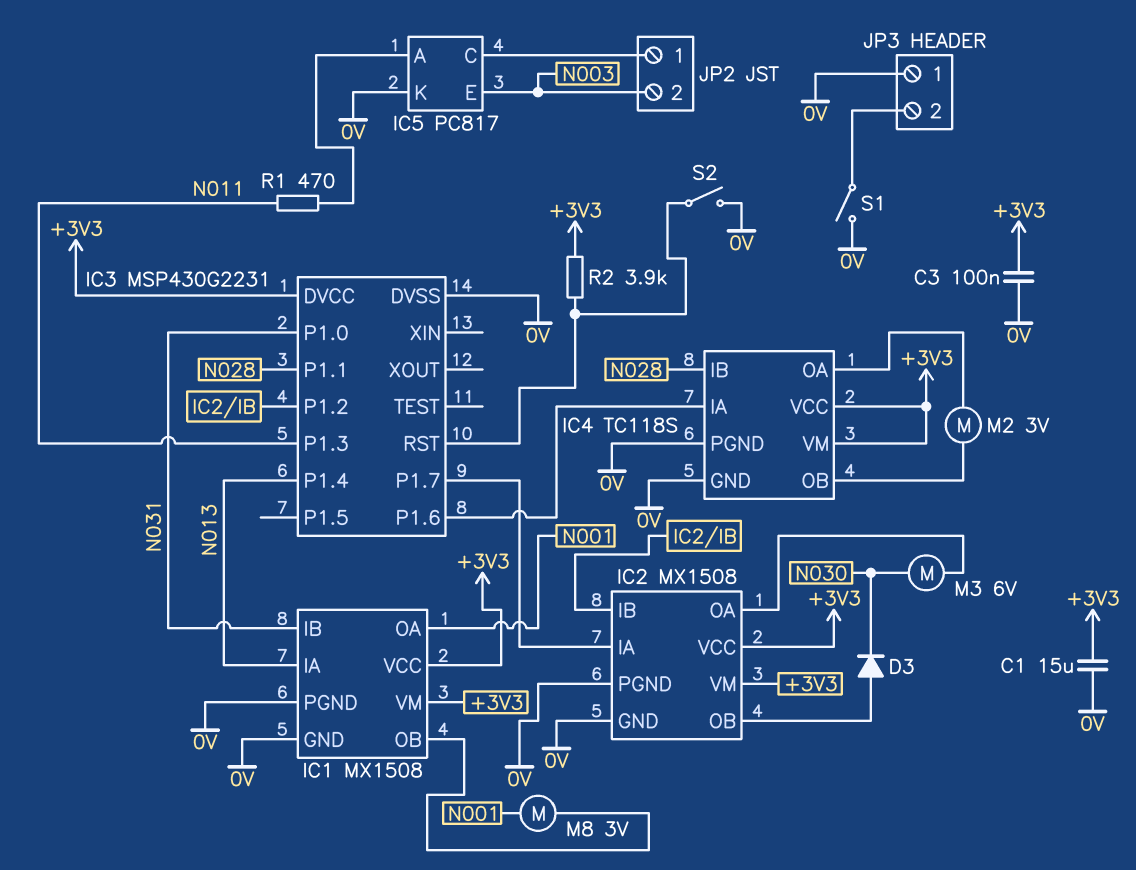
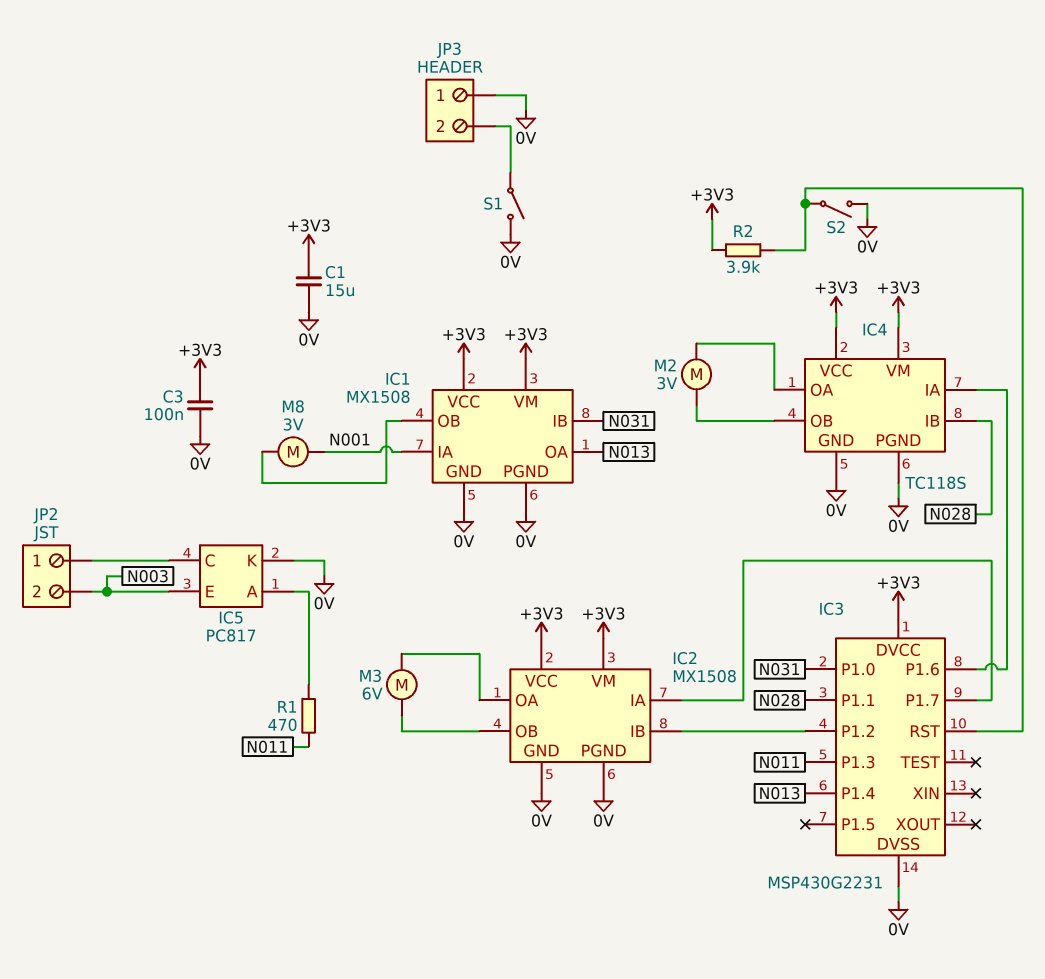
D3: diode (A IC2/OB, K N030) -> none
IC1 pin IA: N013 -> N001
IC1 pin OA: N001 -> N013
M3: motor 6V (IC2/OA, N030) -> motor 6V (IC2/OA, IC2/OB)

